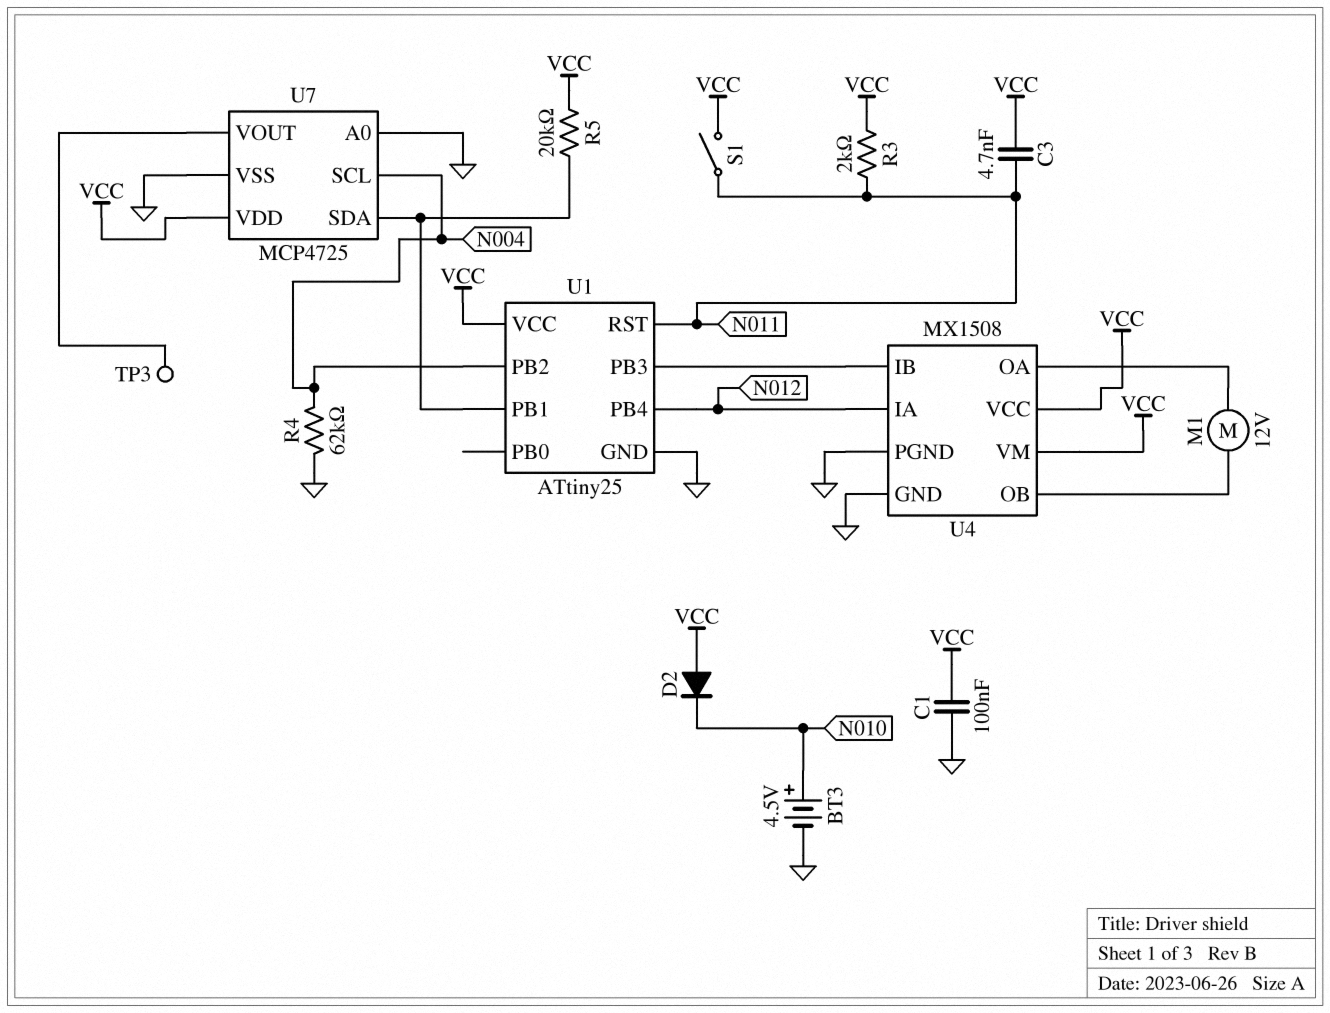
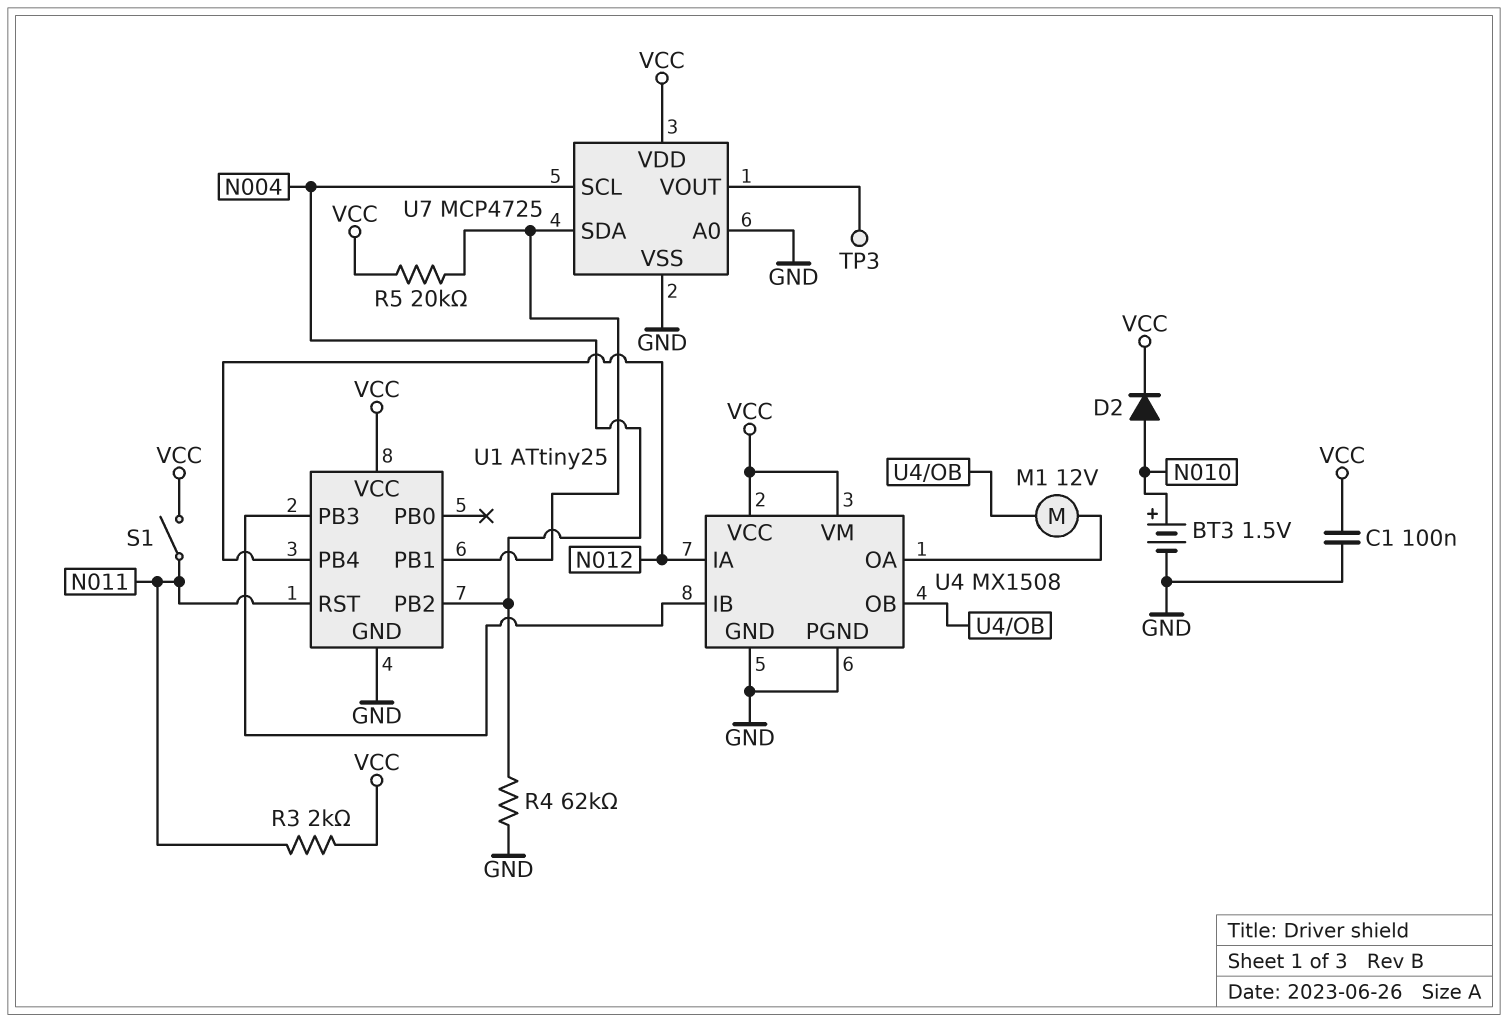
BT3: 4.5V (plus N010, minus GND) -> 1.5V (plus N010, minus GND)
C3: 4.7nF (N011, VCC) -> none
D2: diode (A VCC, K N010) -> diode (A N010, K VCC)

